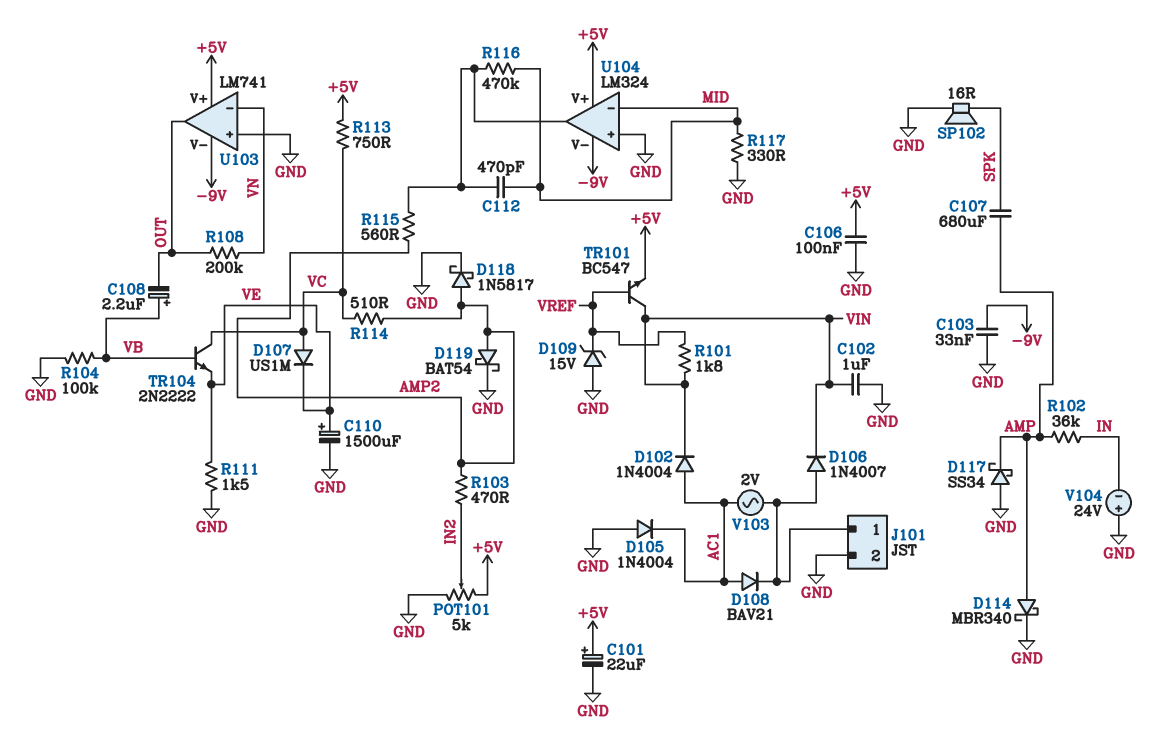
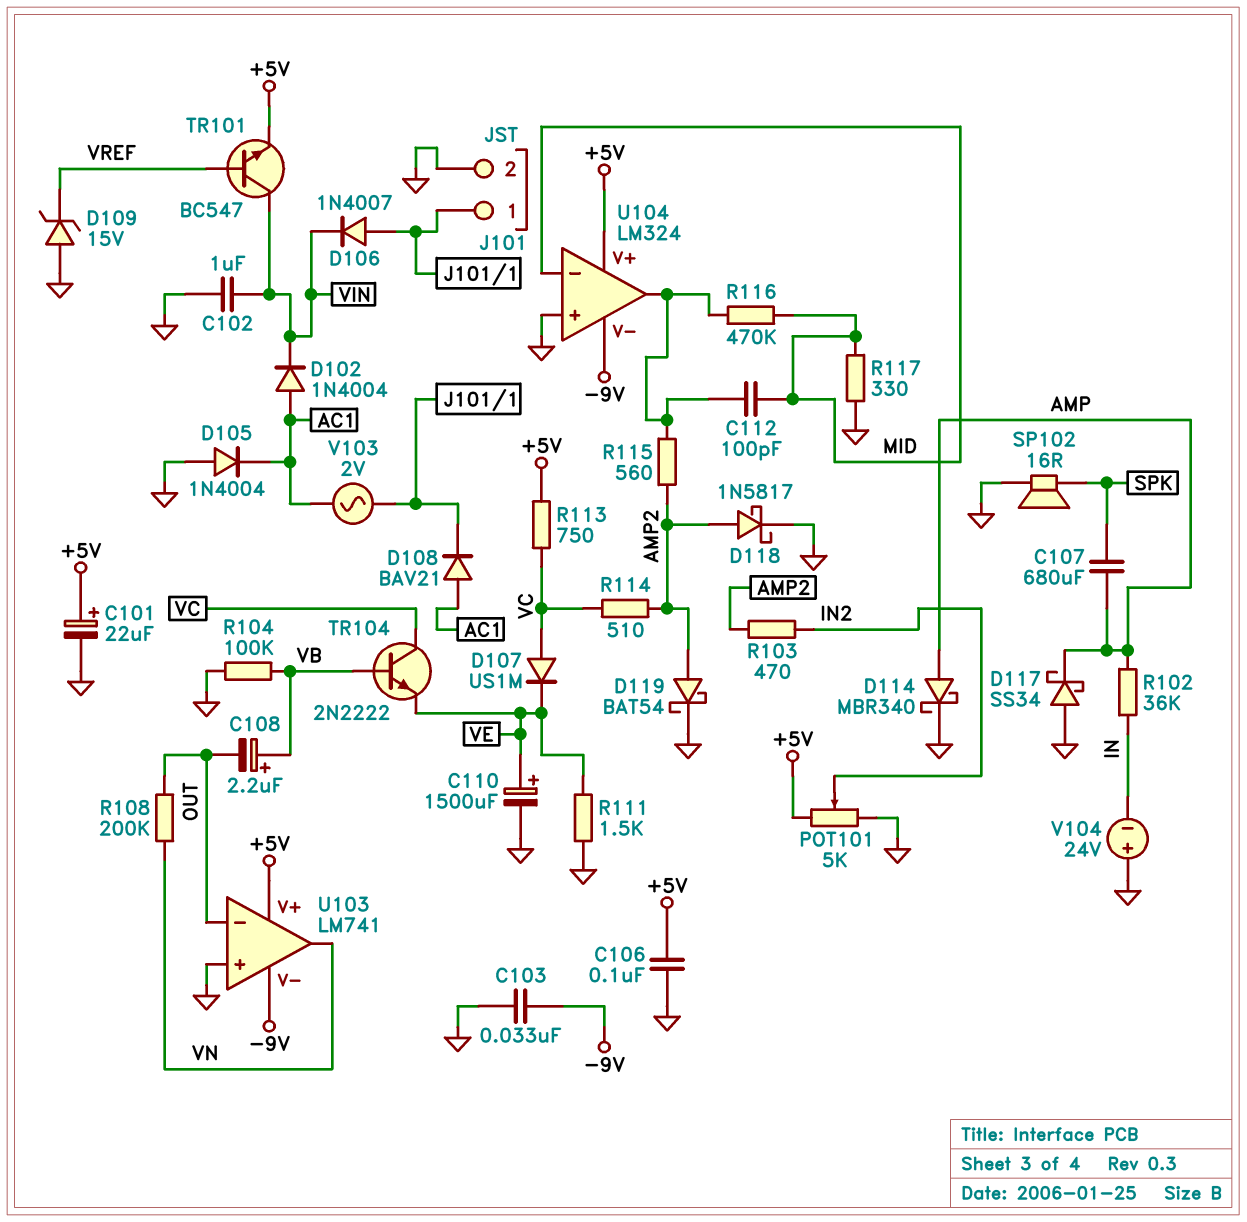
C112: 470pF (MID, U104/out) -> 100pF (MID, U104/out)
R101: 1.8k (VIN, VREF) -> none
U103 pin in-: VN -> OUT
U103 pin out: OUT -> VN

